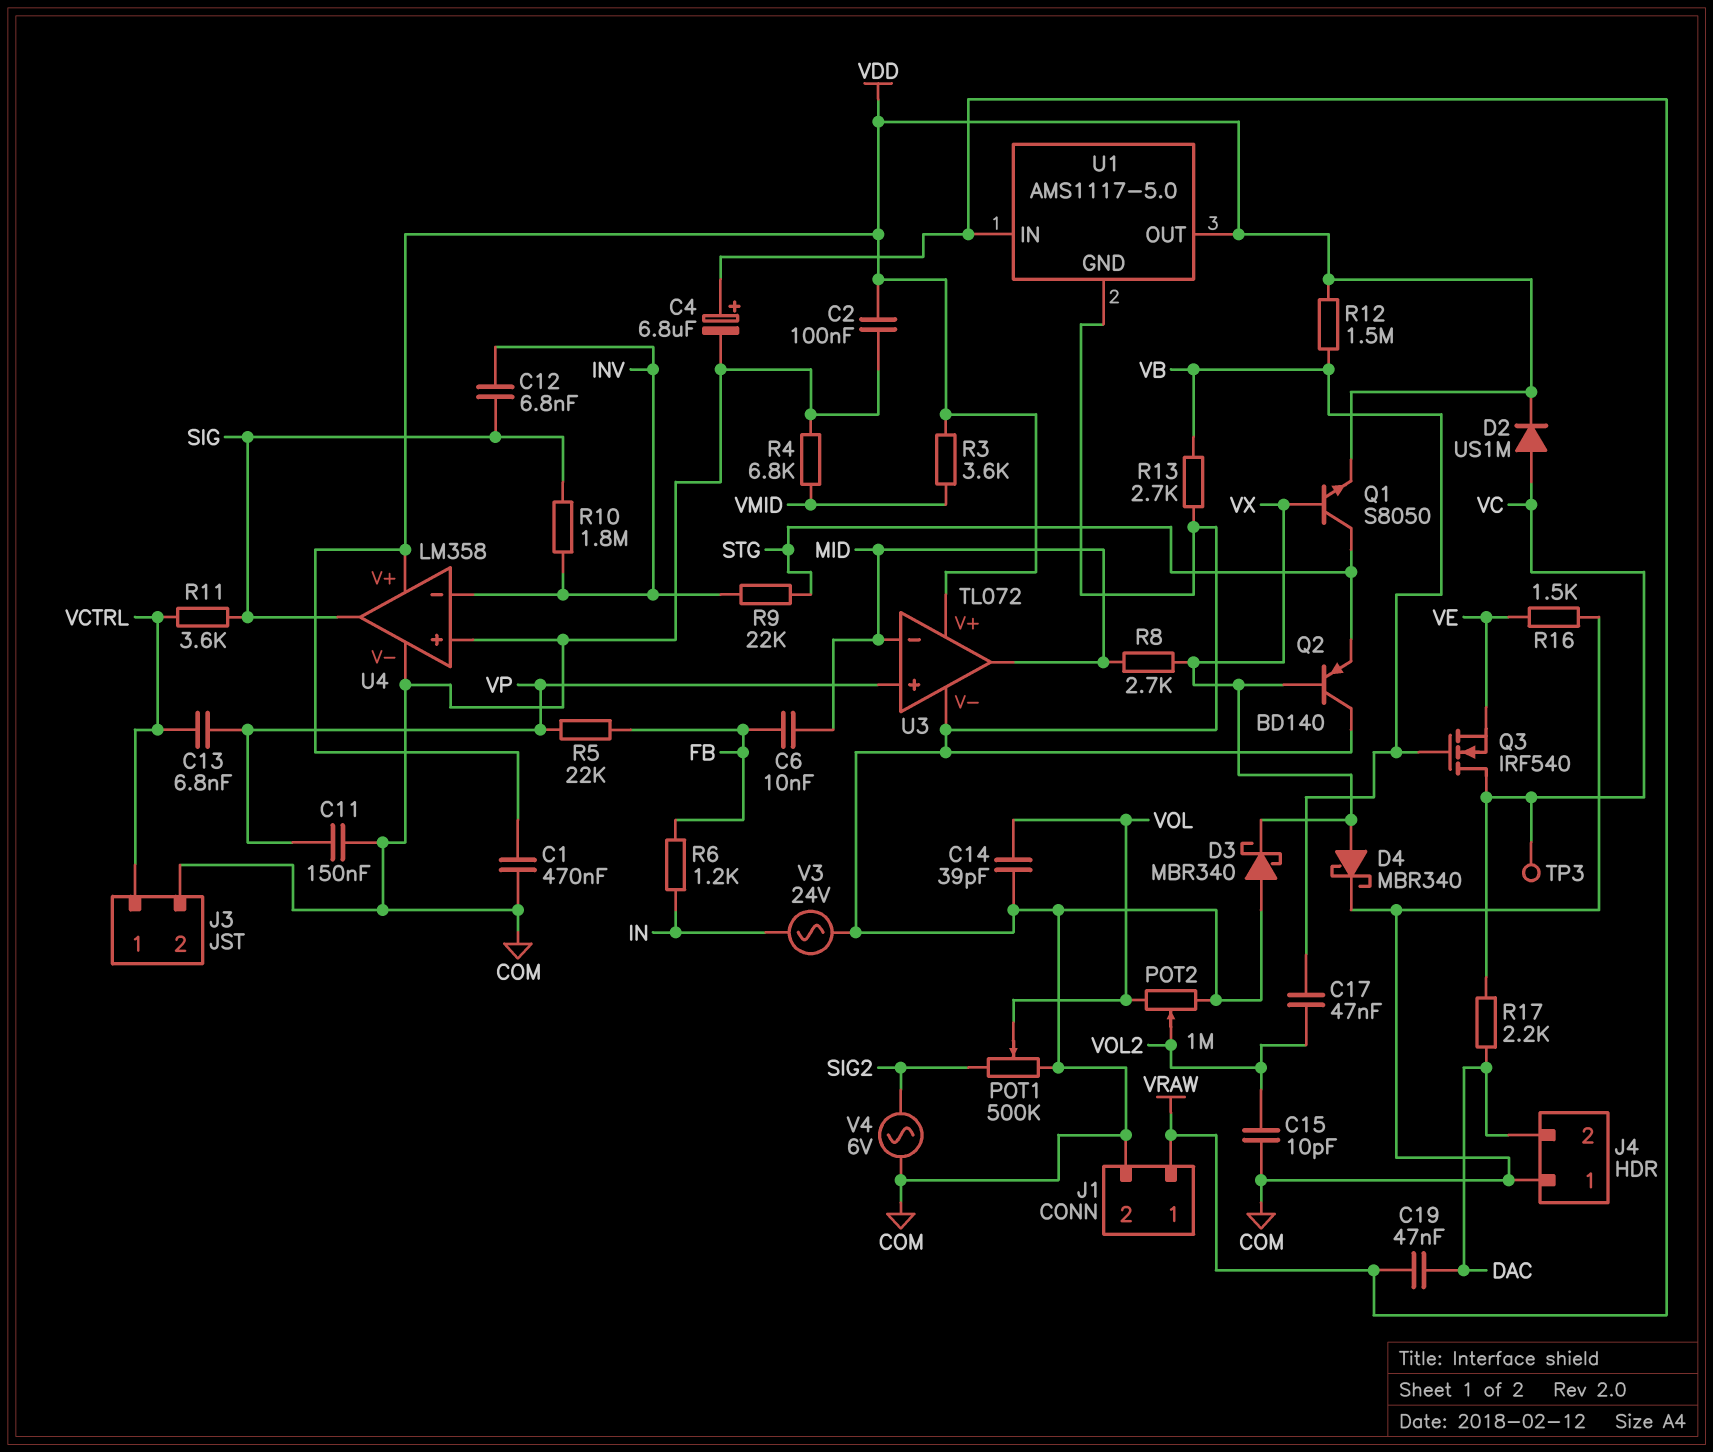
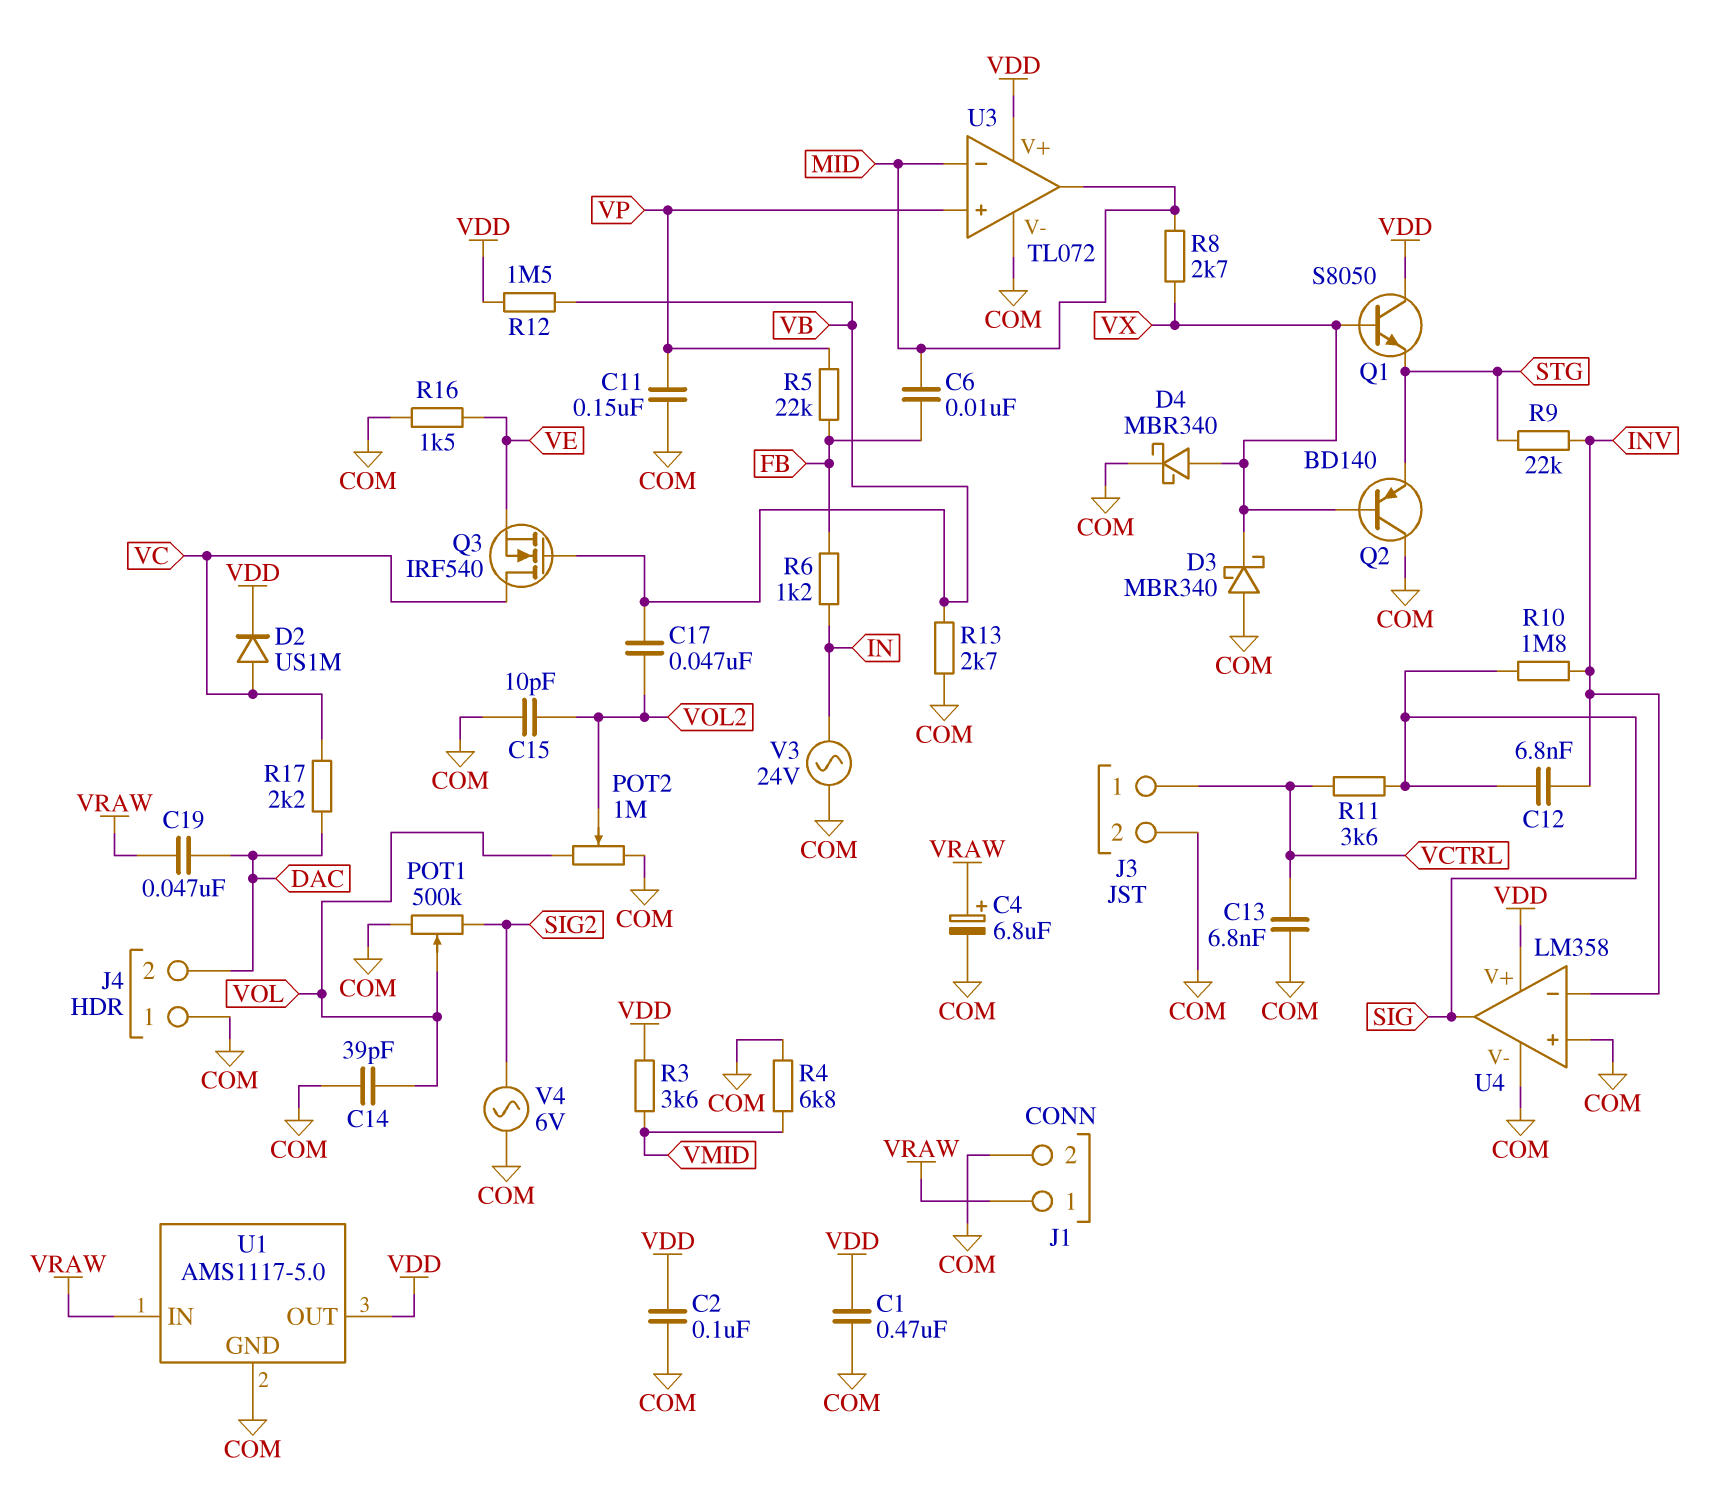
C13: 6.8nF (VCTRL, VP) -> 6.8nF (COM, VCTRL)
Q1: NPN S8050 (B VX, C STG, E VDD) -> NPN S8050 (B VX, C VDD, E STG)
TP3: test point (VC) -> none

